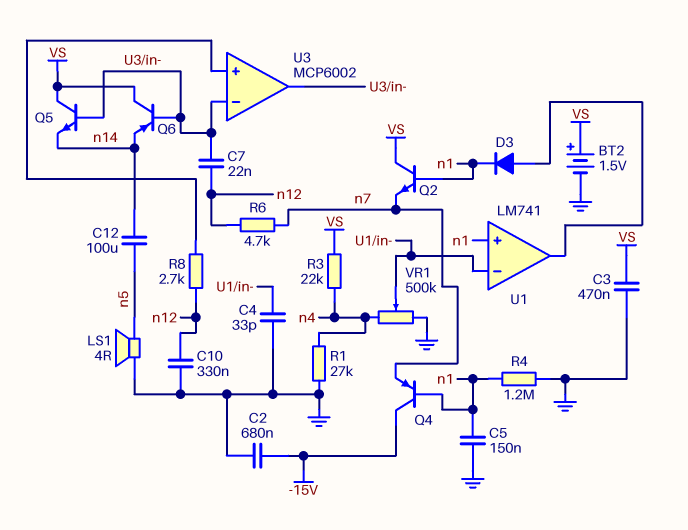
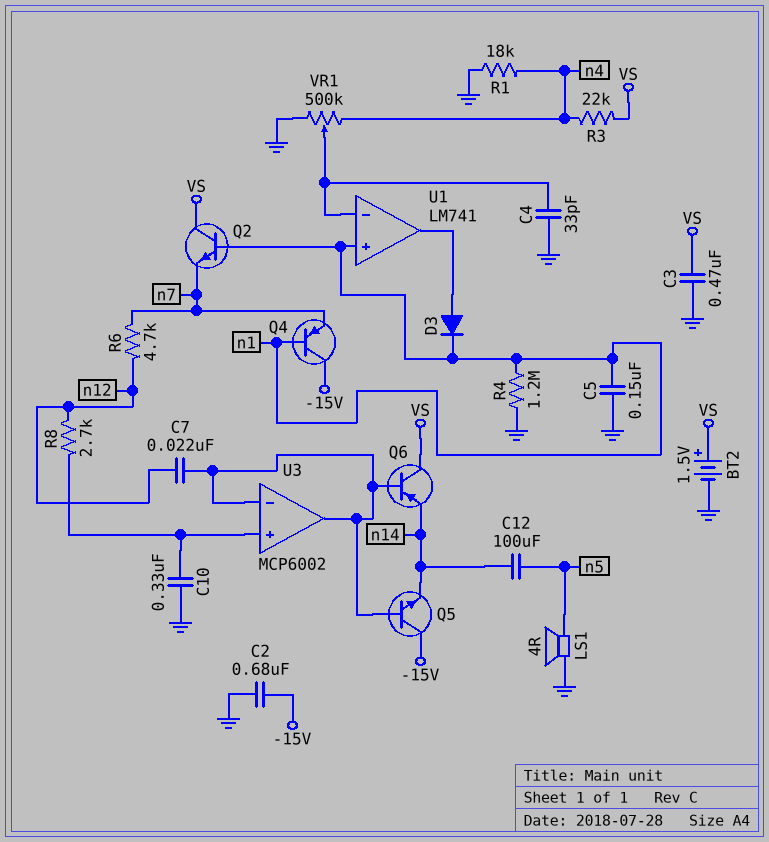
C10: 330nF (GND, n12) -> 330nF (GND, U3/in+)
Q5: NPN (B U3/in-, C VS, E n14) -> NPN (B U3/in-, C -15V, E n14)
R1: 27k (GND, n4) -> 18k (GND, n4)

